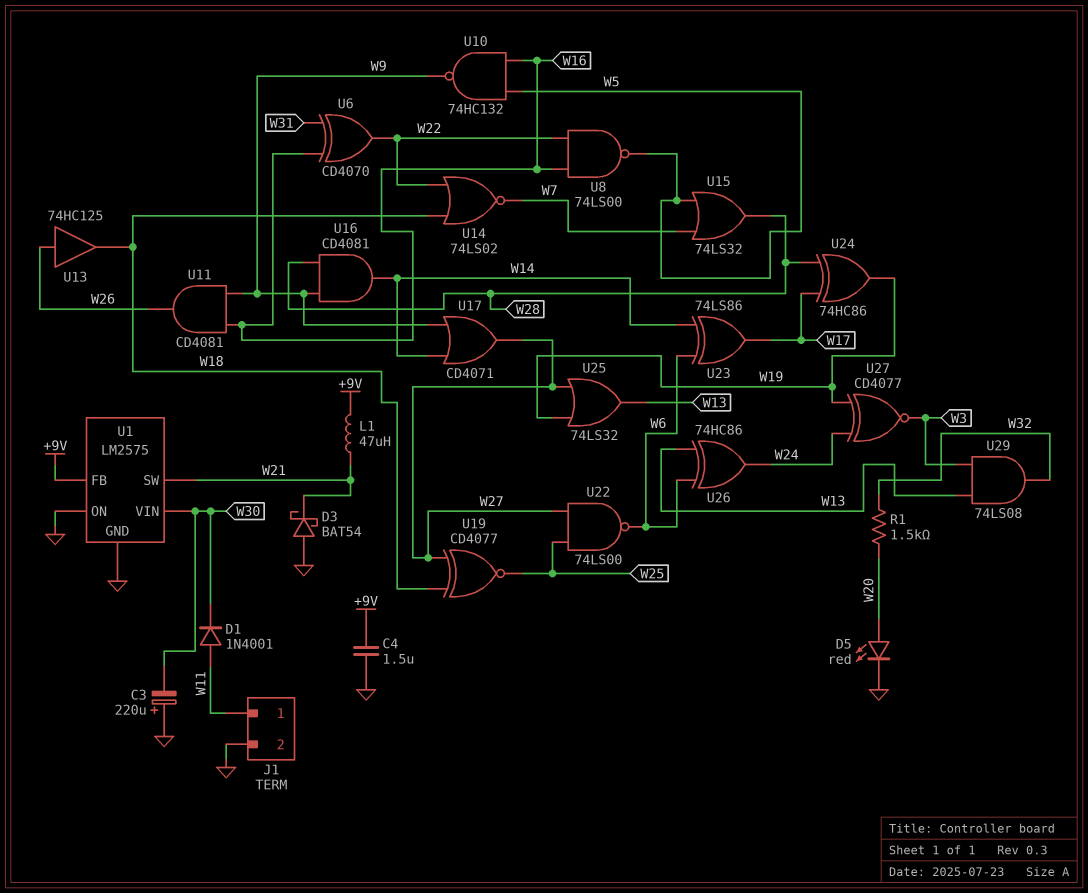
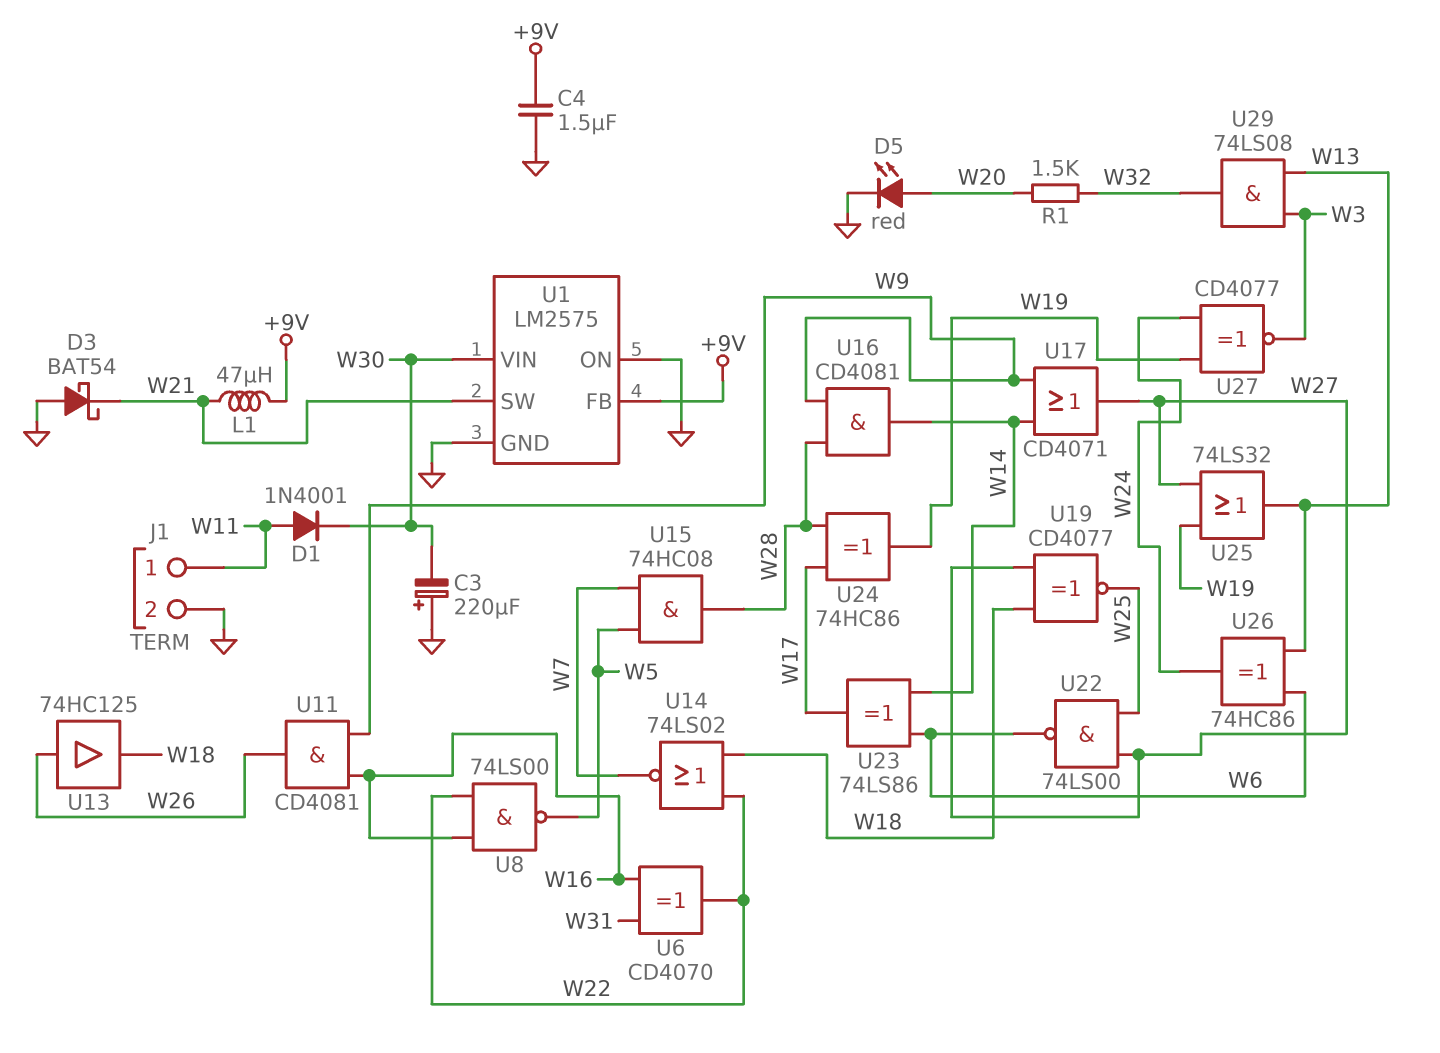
U10: NAND 74HC132 (in W5, in W16, out W9) -> none
U15: OR 74LS32 (in W5, in W7, out W28) -> AND 74HC08 (in W5, in W7, out W28)

